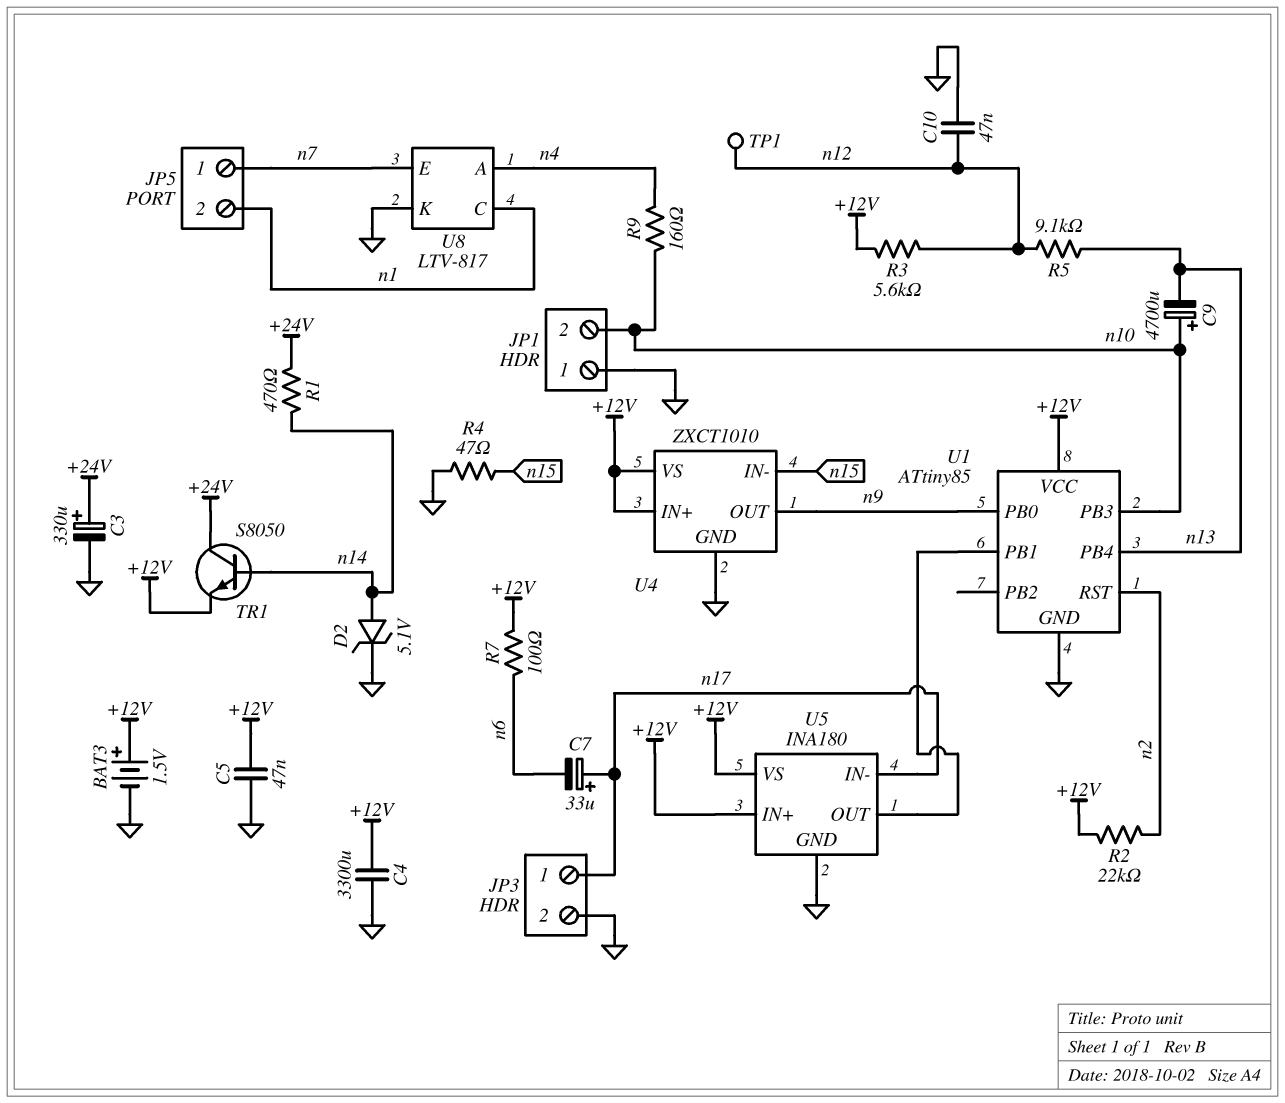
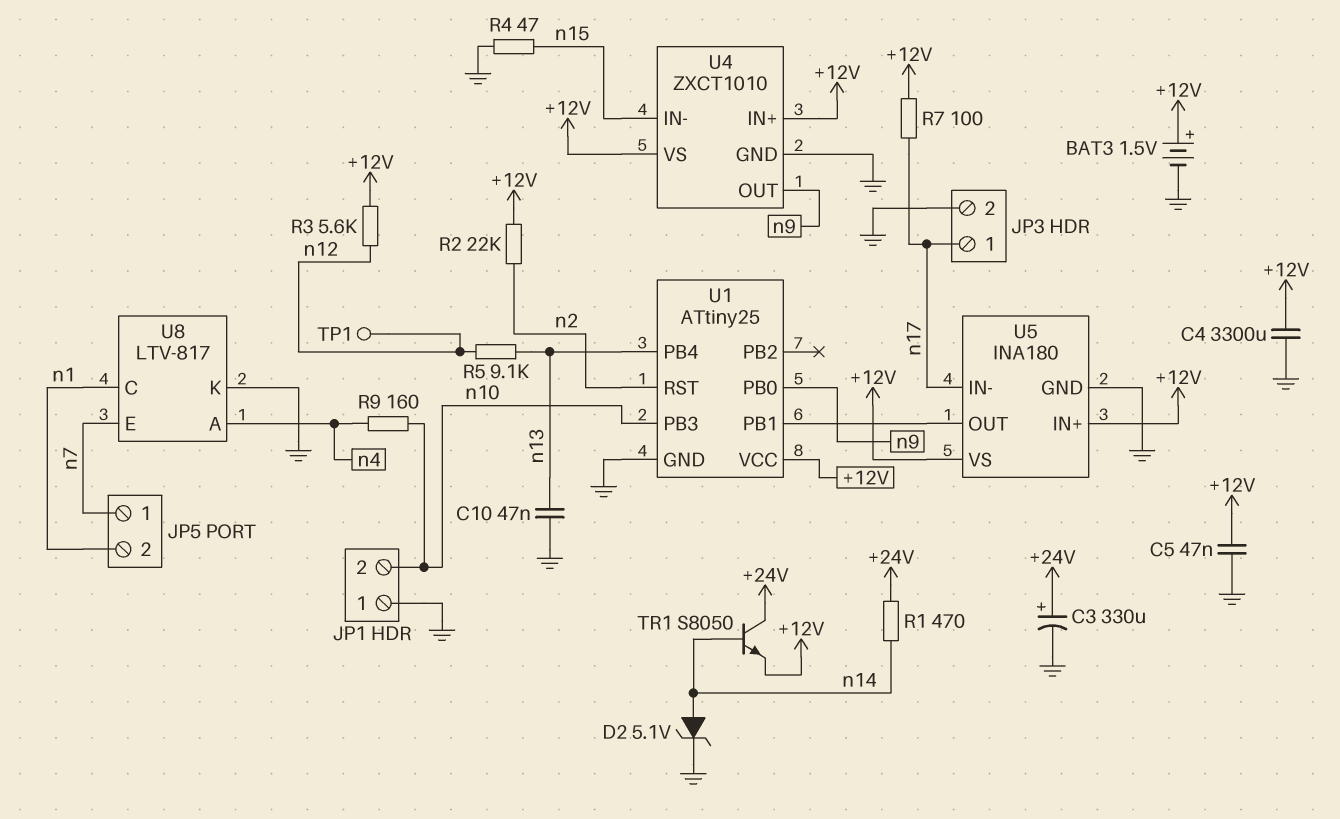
C7: 33uF (plus n17, minus n6) -> none
C9: 4700uF (plus n10, minus n13) -> none
C10: 47nF (GND, n12) -> 47nF (GND, n13)
R7: 100 (+12V, n6) -> 100 (+12V, n17)
U1: ATtiny85 -> ATtiny25

